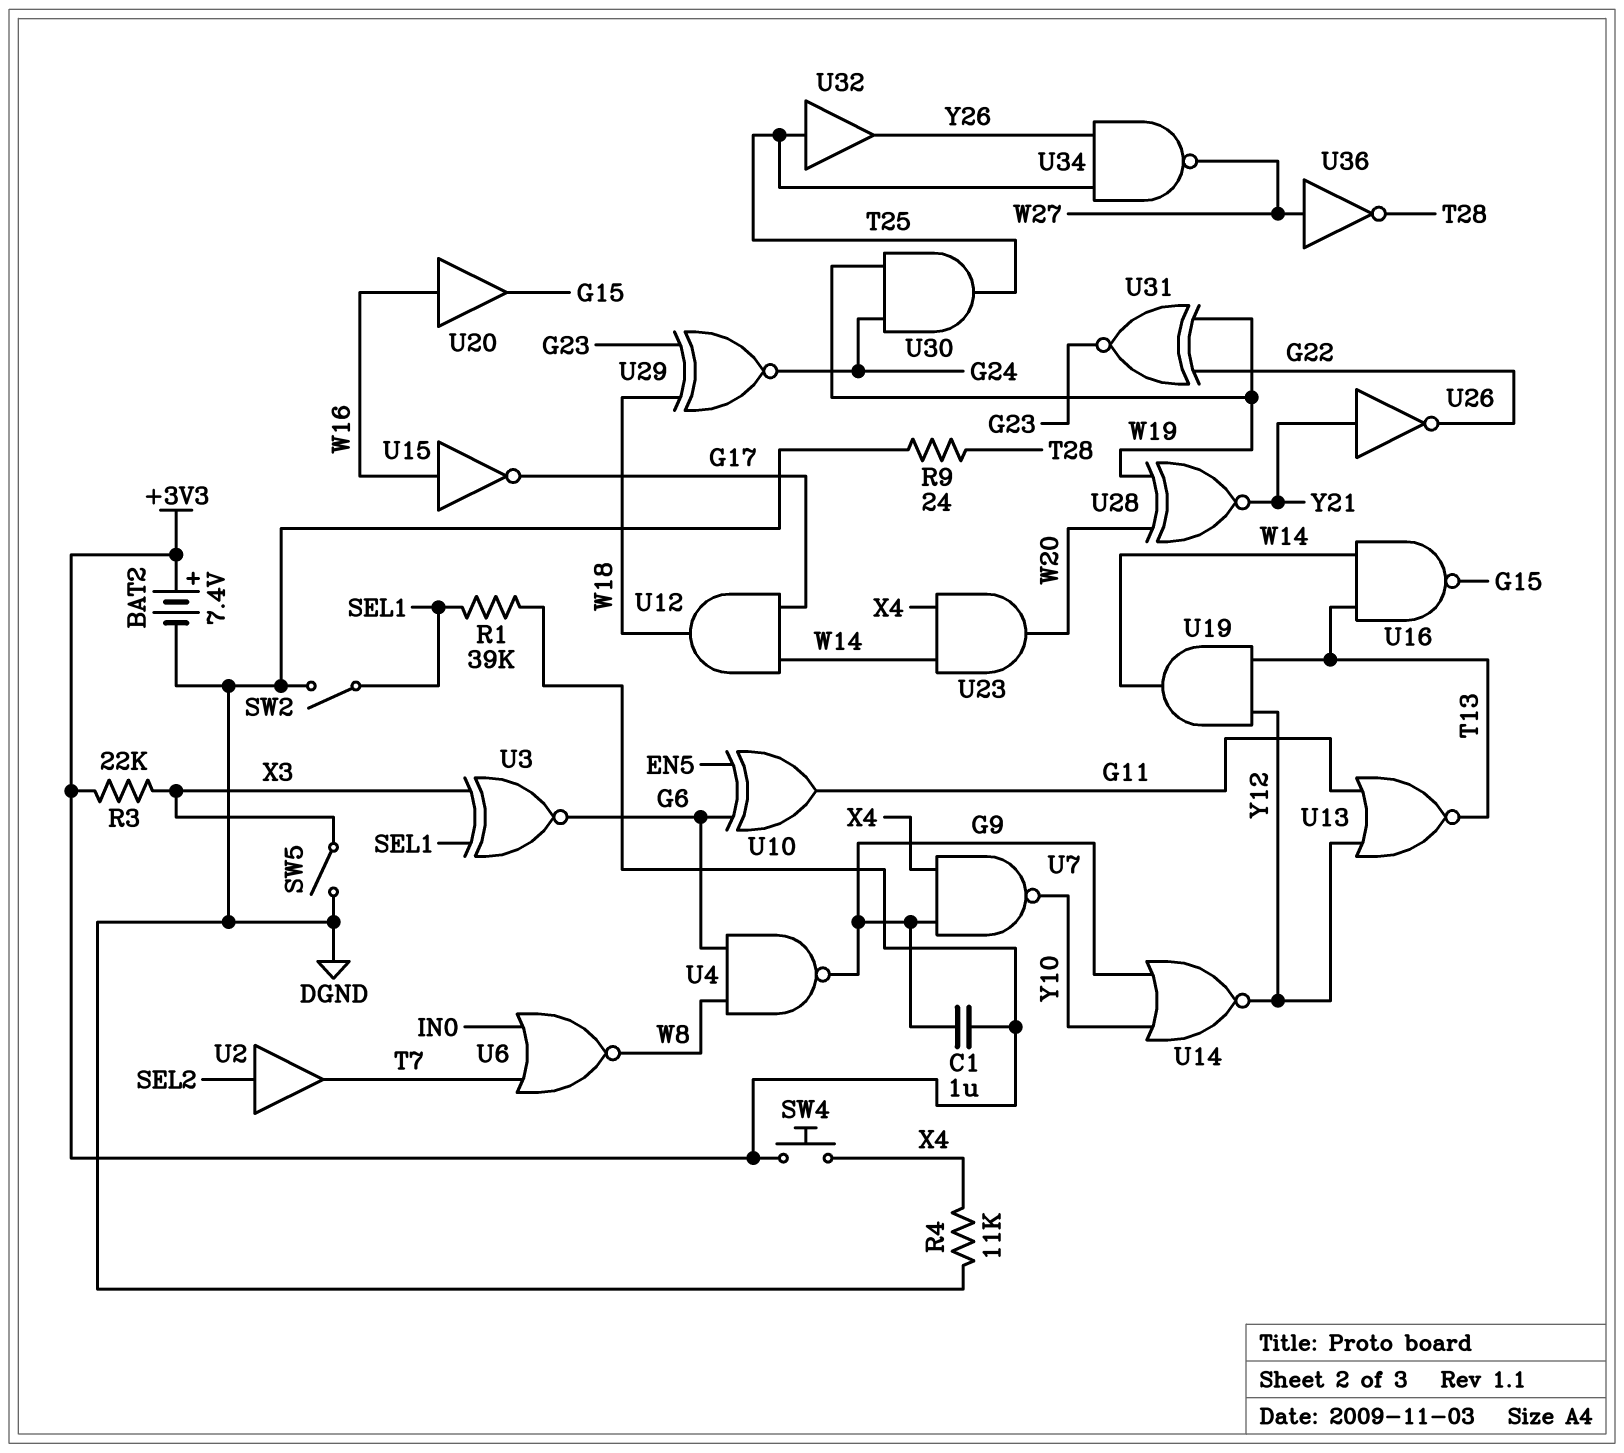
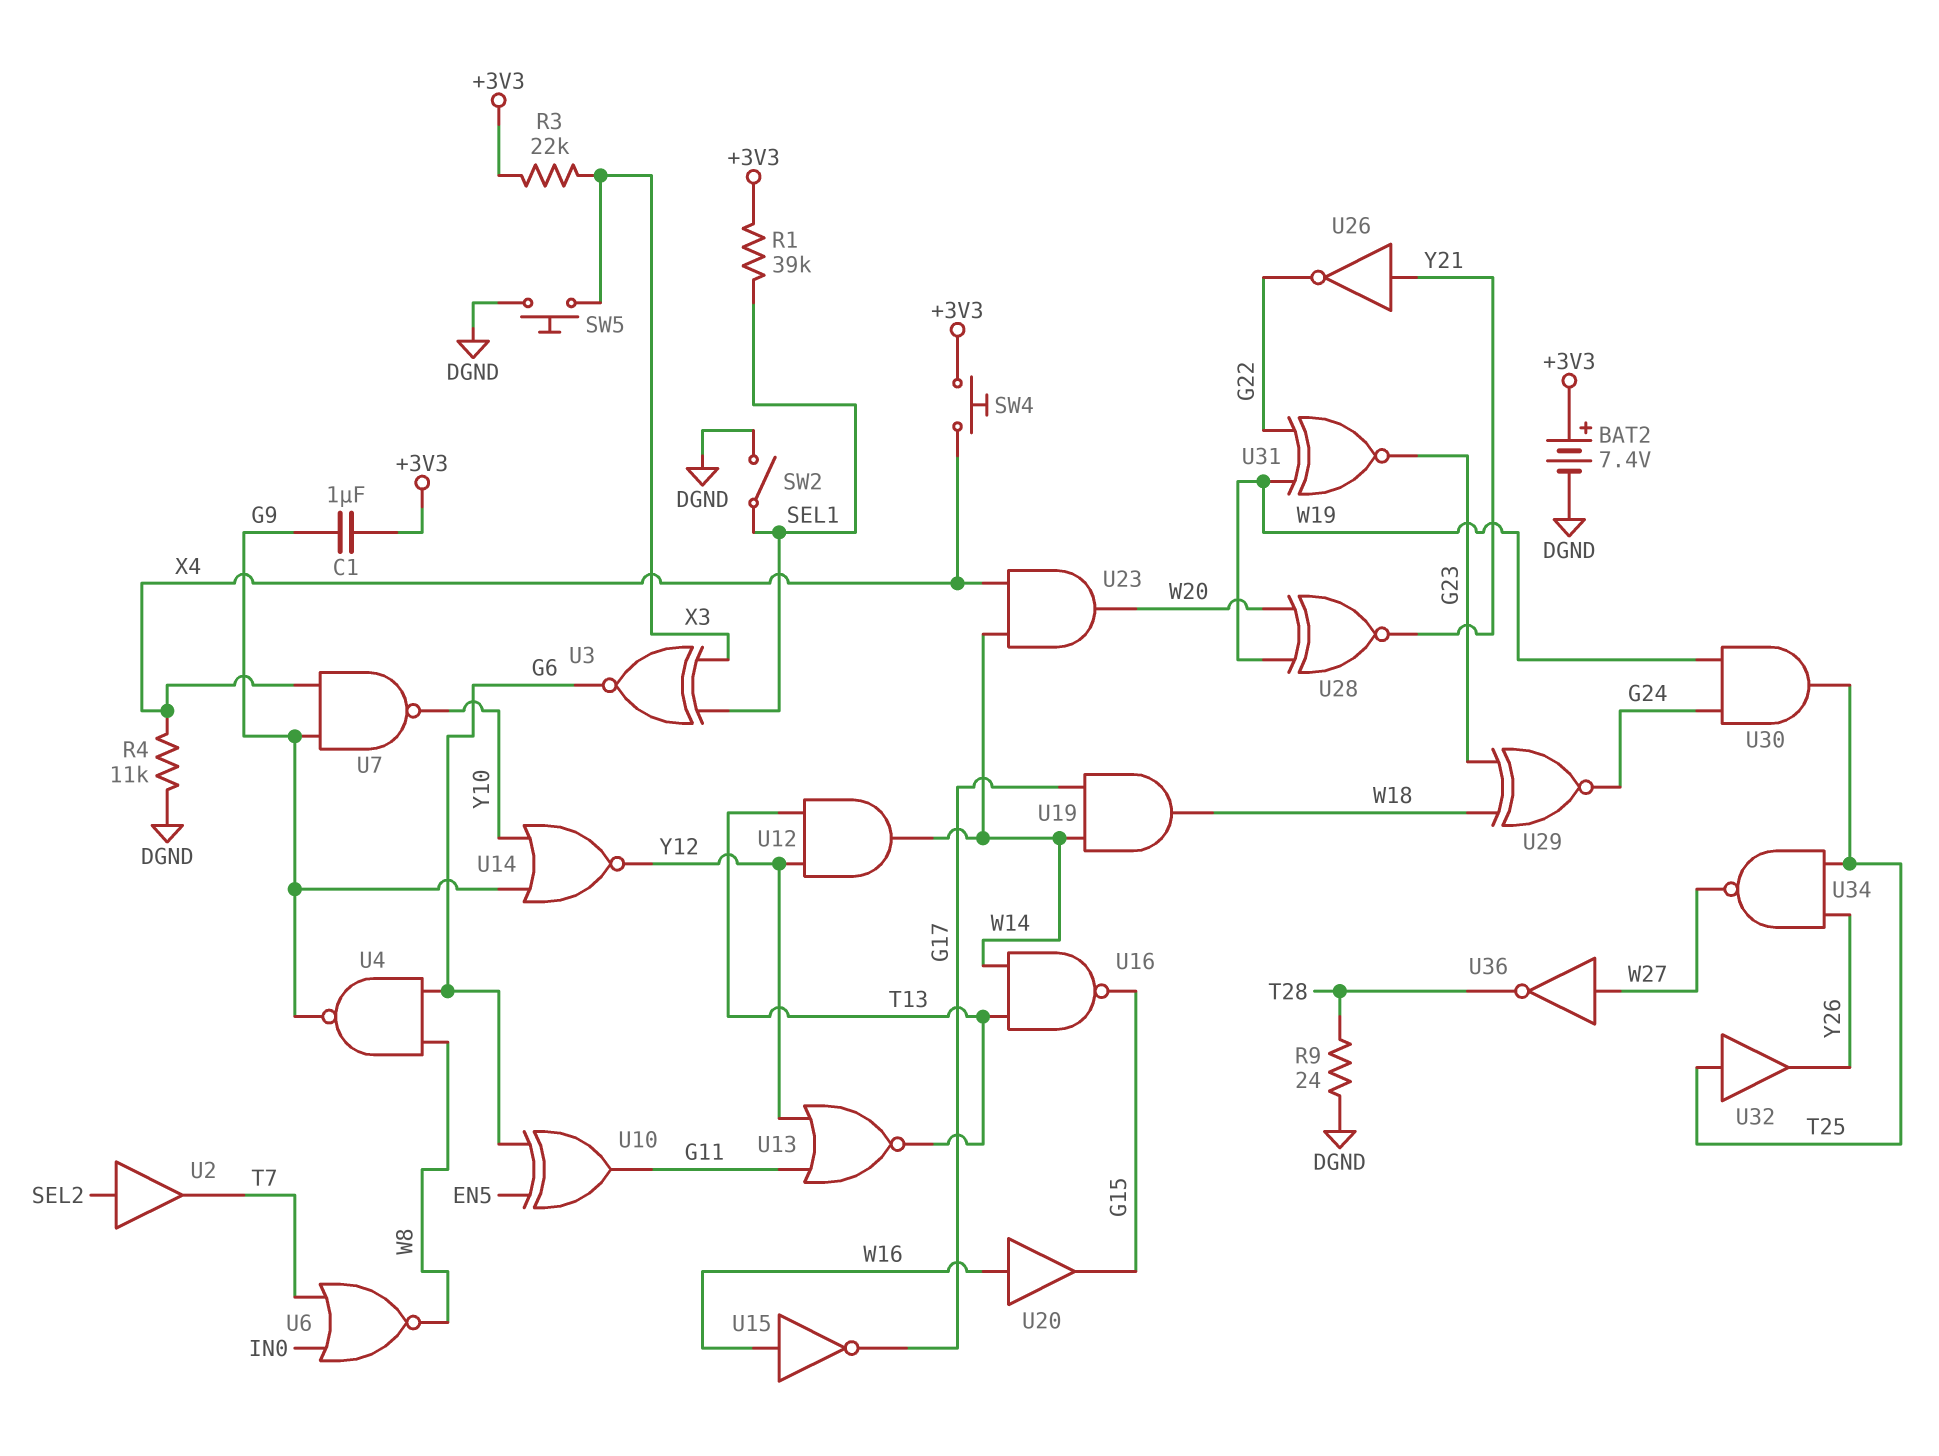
SW5: switch (DGND, X3) -> button (DGND, X3)
U12: AND (in G17, in W14, out W18) -> AND (in T13, in Y12, out W14)
U19: AND (in T13, in Y12, out W14) -> AND (in G17, in W14, out W18)

